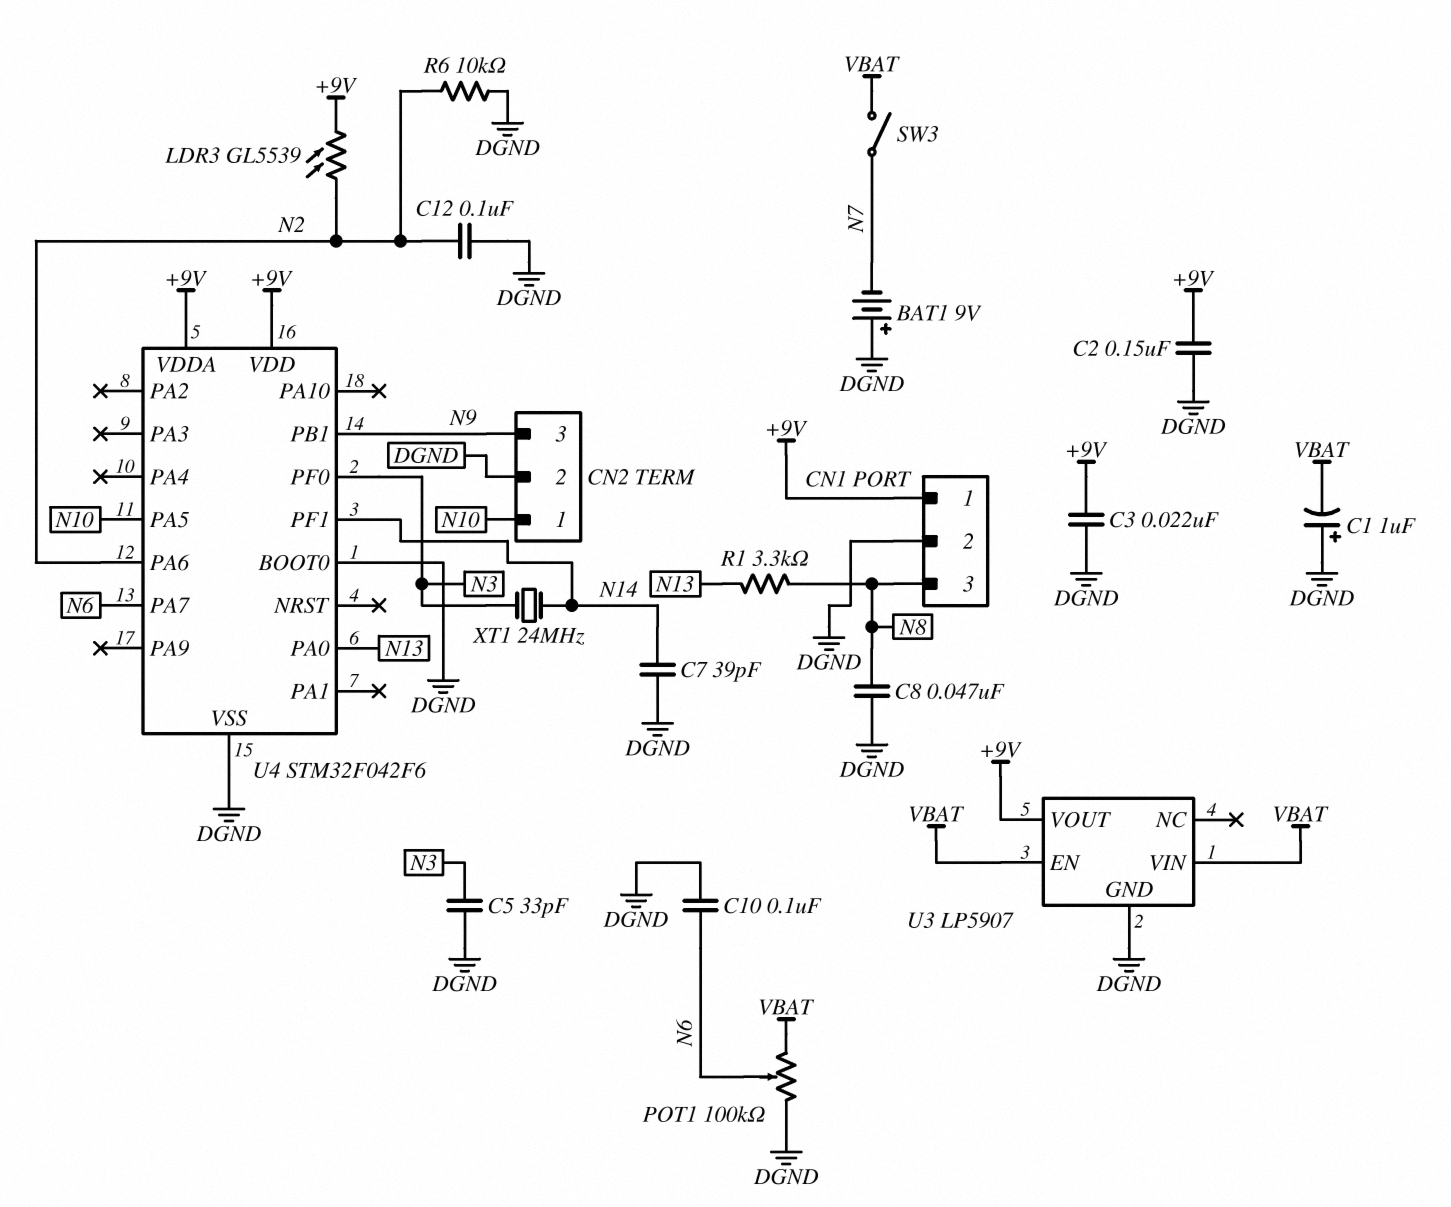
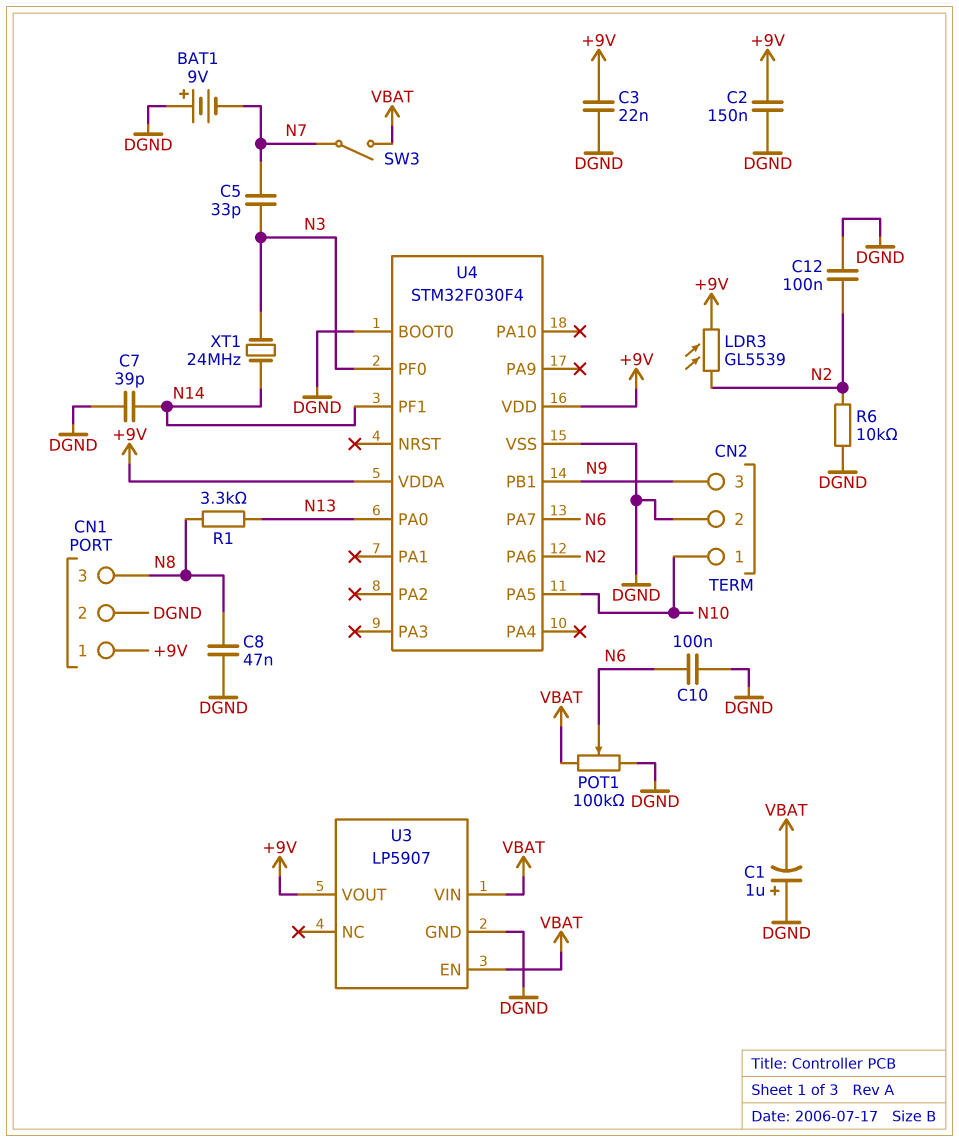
C5: 33pF (DGND, N3) -> 33pF (N3, N7)
U4: STM32F042F6 -> STM32F030F4

